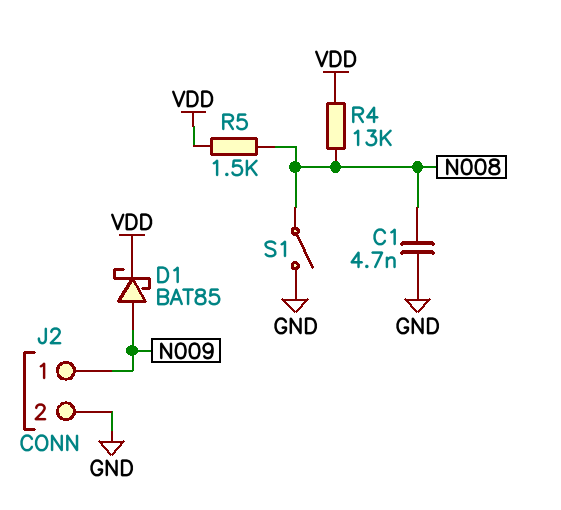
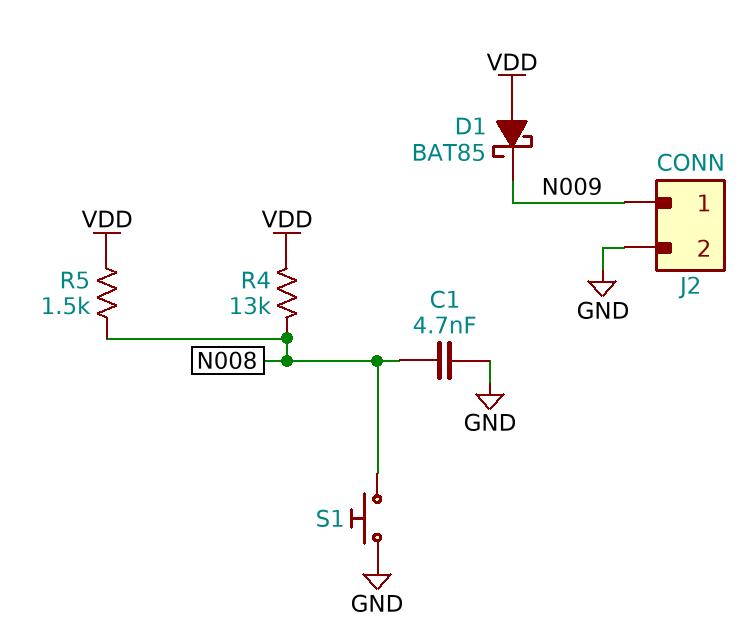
D1: schottky BAT85 (A N009, K VDD) -> schottky BAT85 (A VDD, K N009)
S1: switch (GND, N008) -> button (GND, N008)

